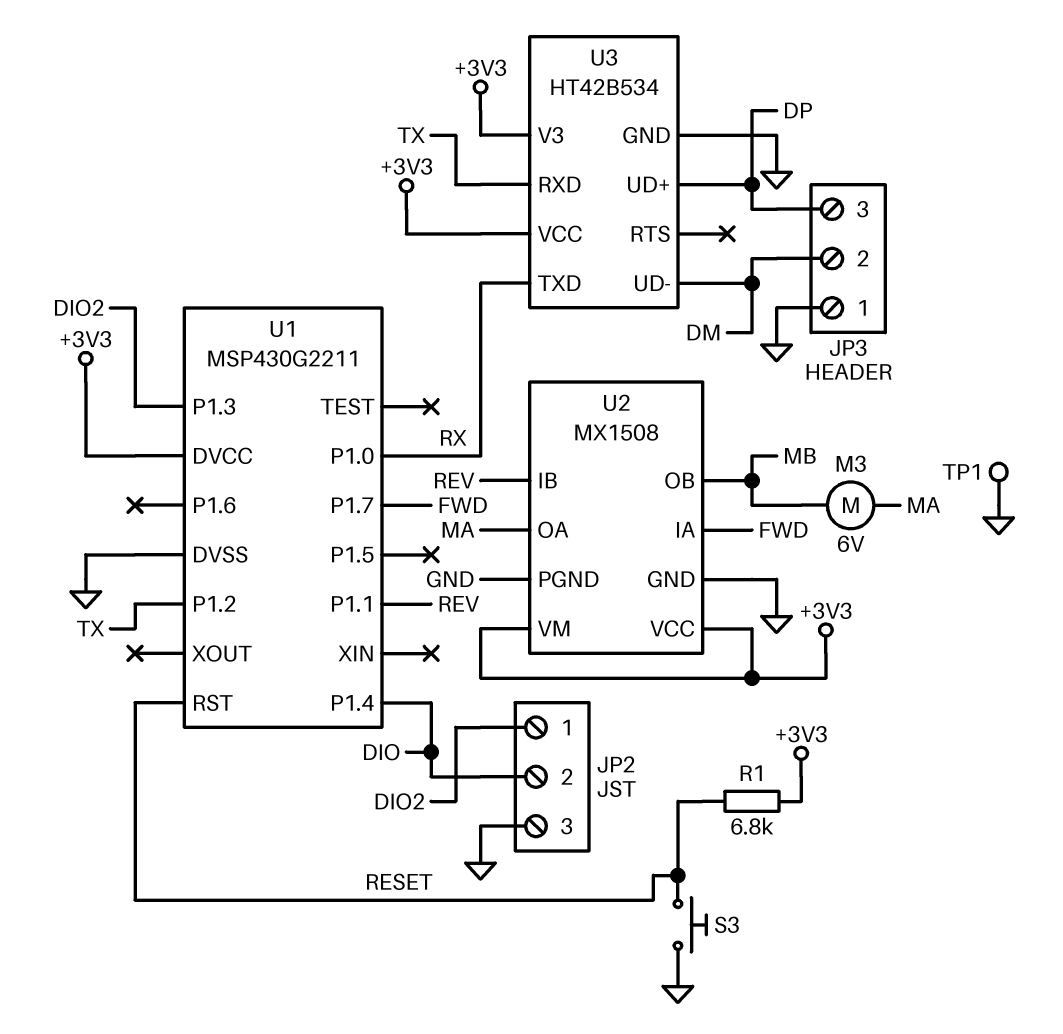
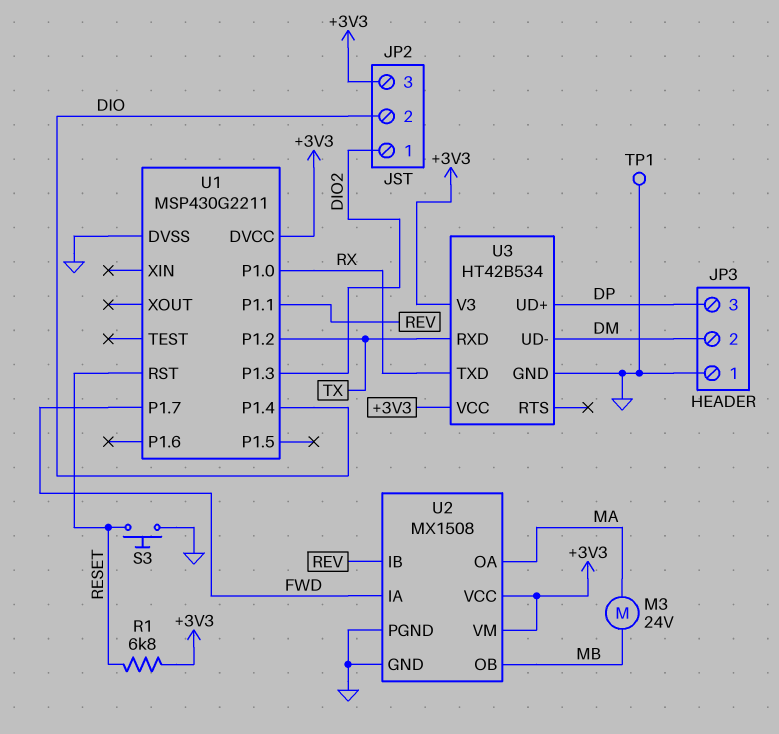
JP2 pin 3: GND -> +3V3
M3: motor 6V (MA, MB) -> motor 24V (MA, MB)

